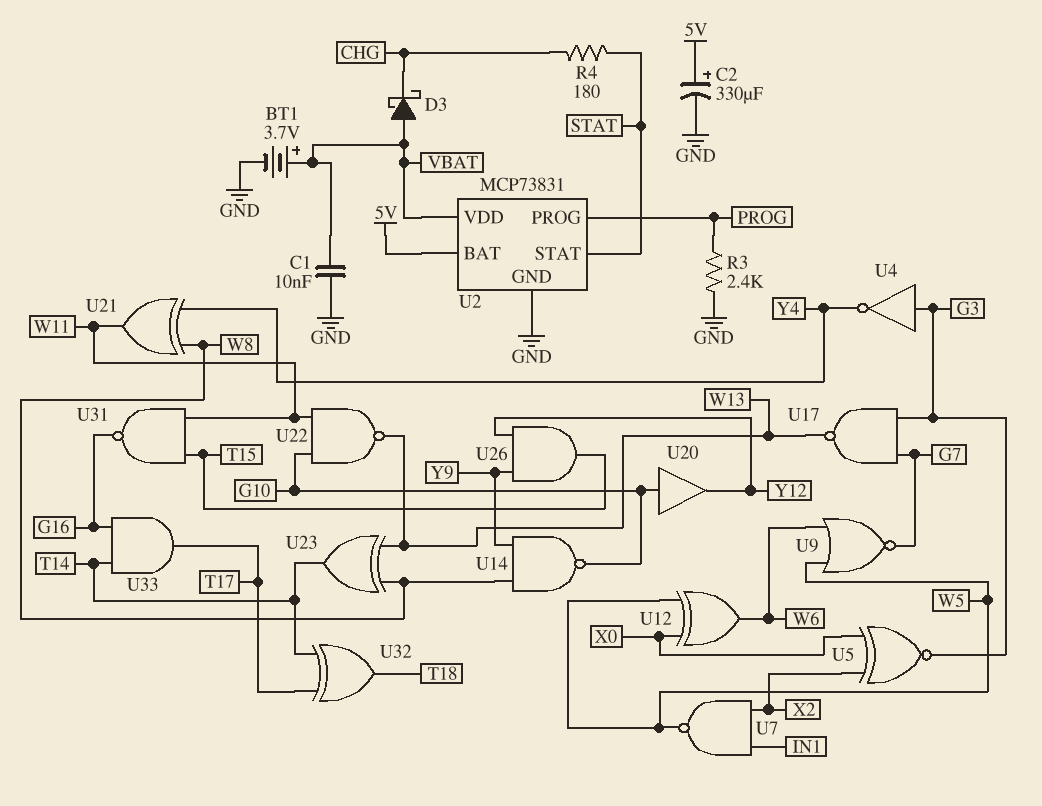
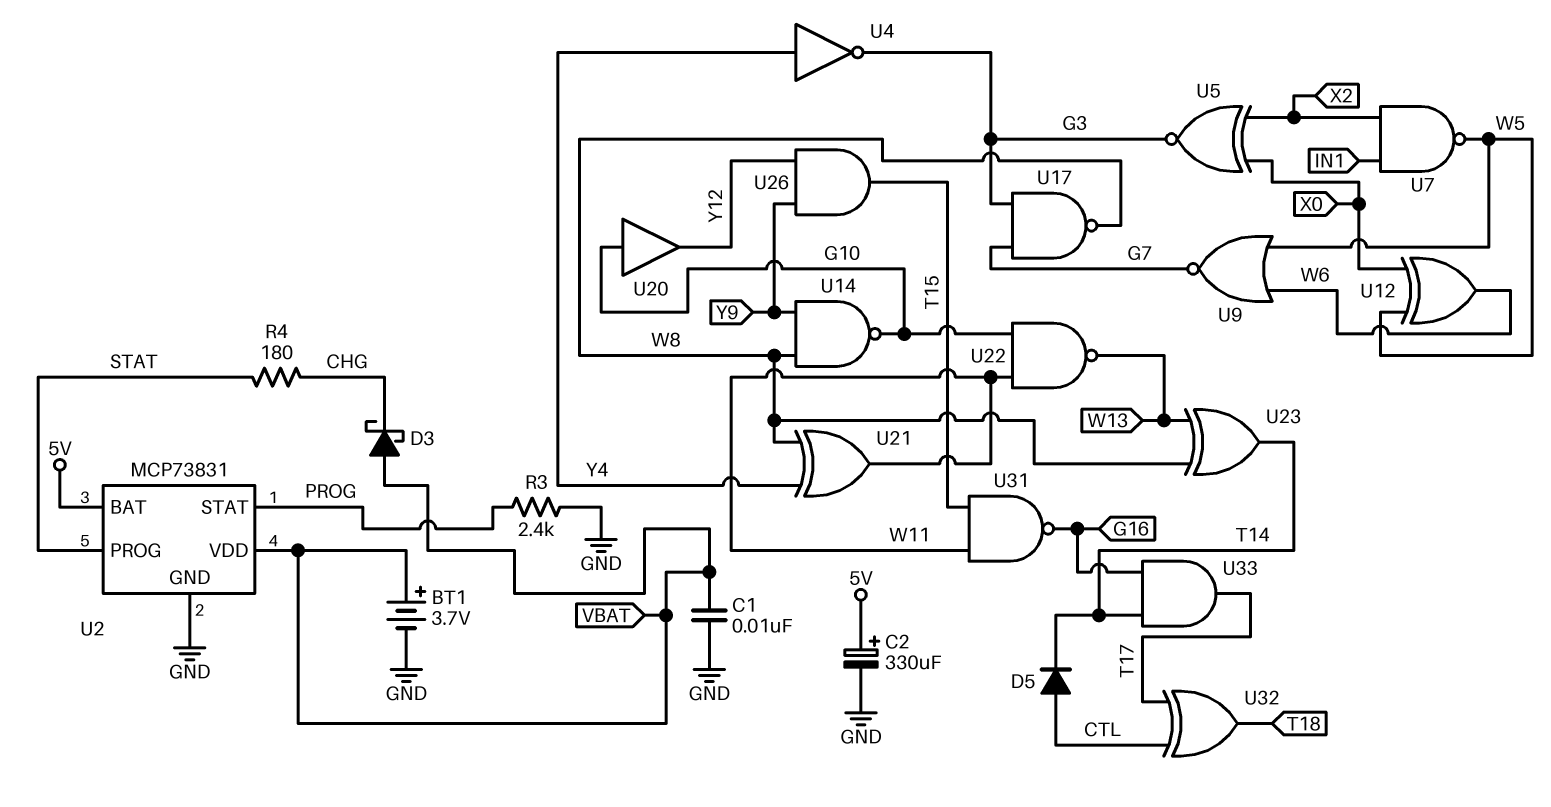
D5: none -> diode (A CTL, K T14)
U2 pin PROG: PROG -> STAT
U2 pin STAT: STAT -> PROG
U4: NOT (in G3, out Y4) -> NOT (in Y4, out G3)
U17: NAND (in G3, in G7, out W13) -> NAND (in G3, in G7, out W8)
U32: XOR (in T14, in T17, out T18) -> XOR (in CTL, in T17, out T18)

